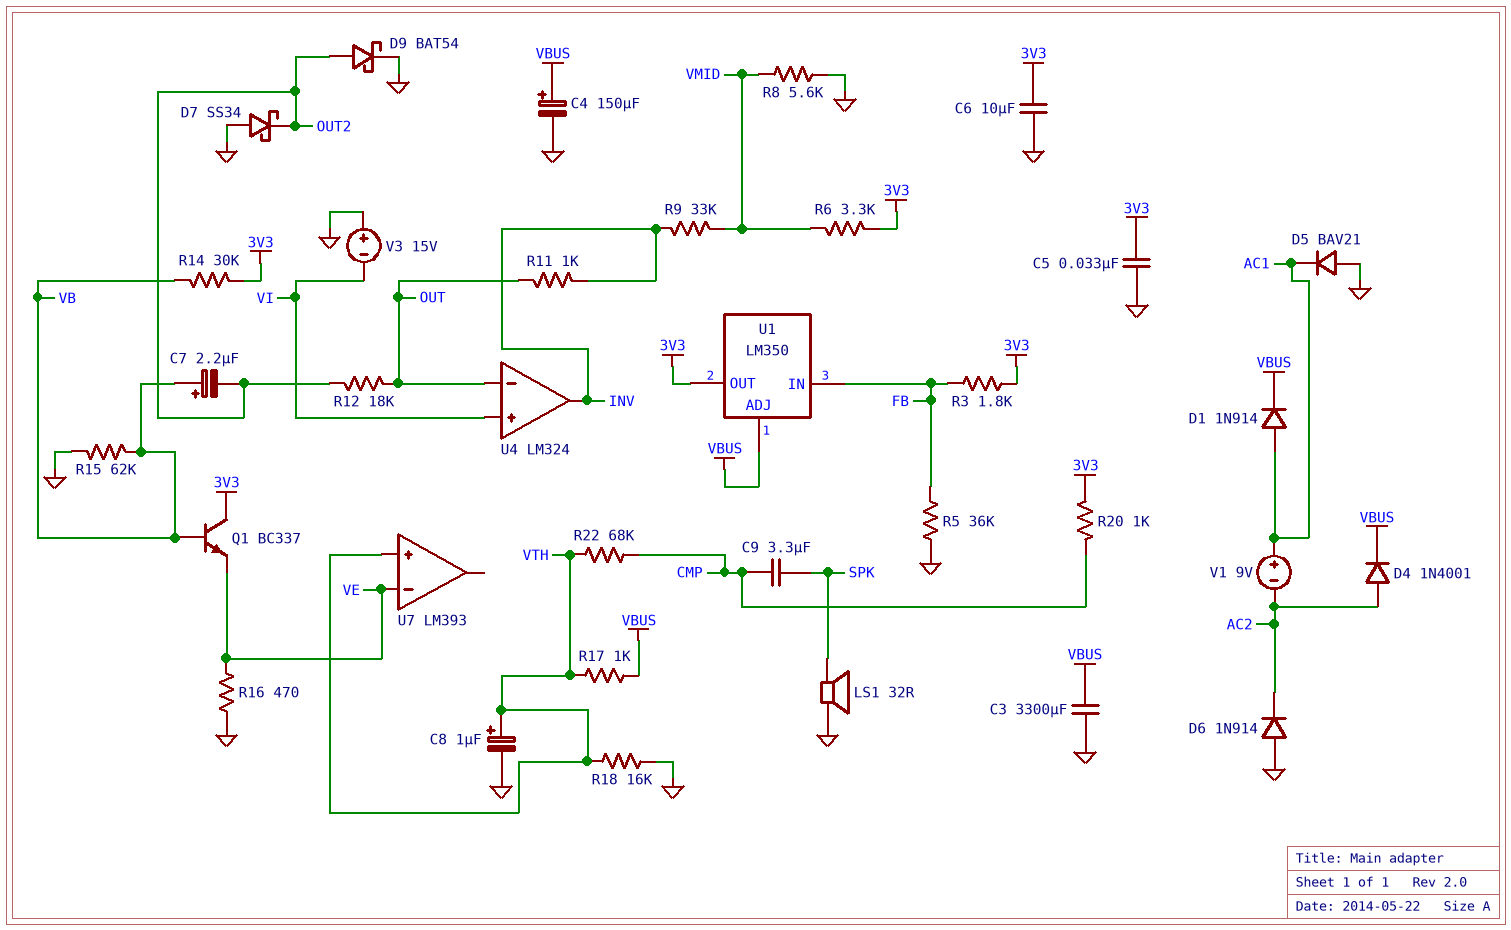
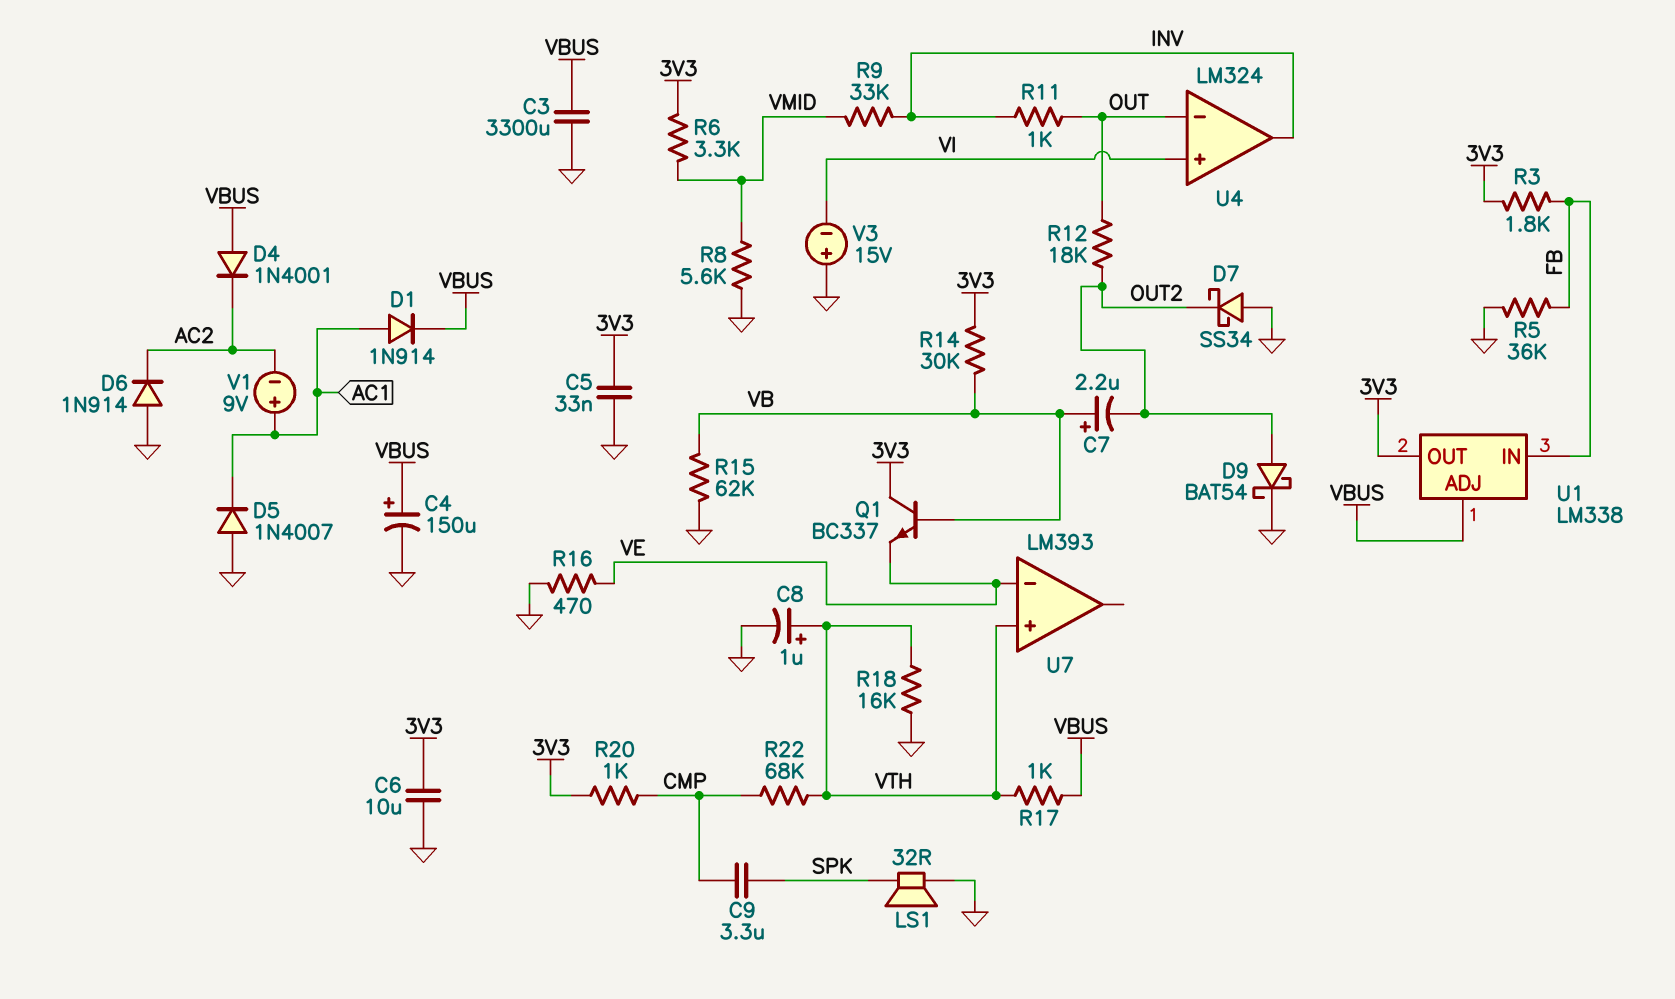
D4: diode 1N4001 (A AC2, K VBUS) -> diode 1N4001 (A VBUS, K AC2)
D5: diode BAV21 (A GND, K AC1) -> diode 1N4007 (A GND, K AC1)
U1: LM350 -> LM338

